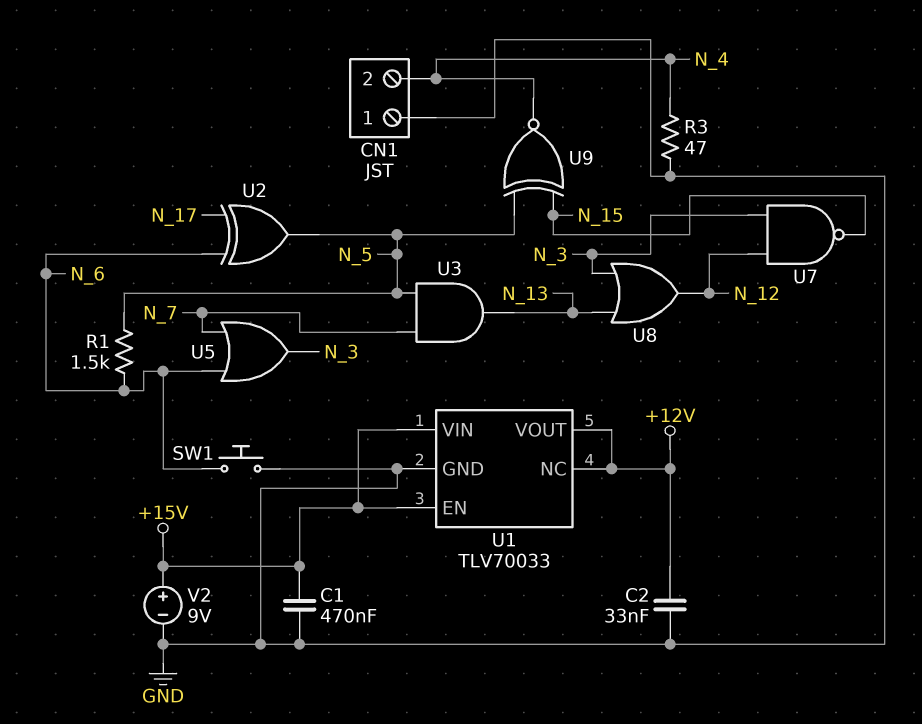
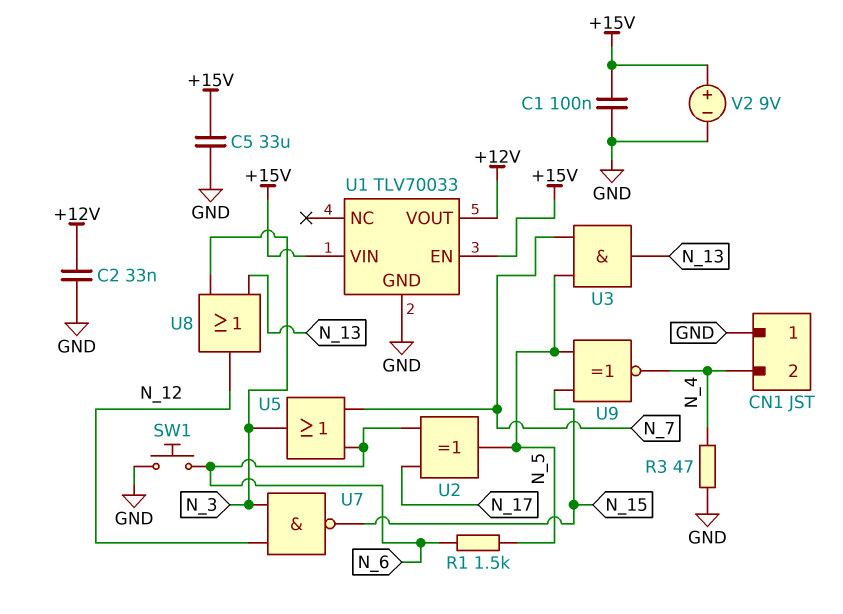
C1: 470nF (+15V, GND) -> 100nF (+15V, GND)
C5: none -> 33uF (+15V, GND)
U1 pin NC: +12V -> none

